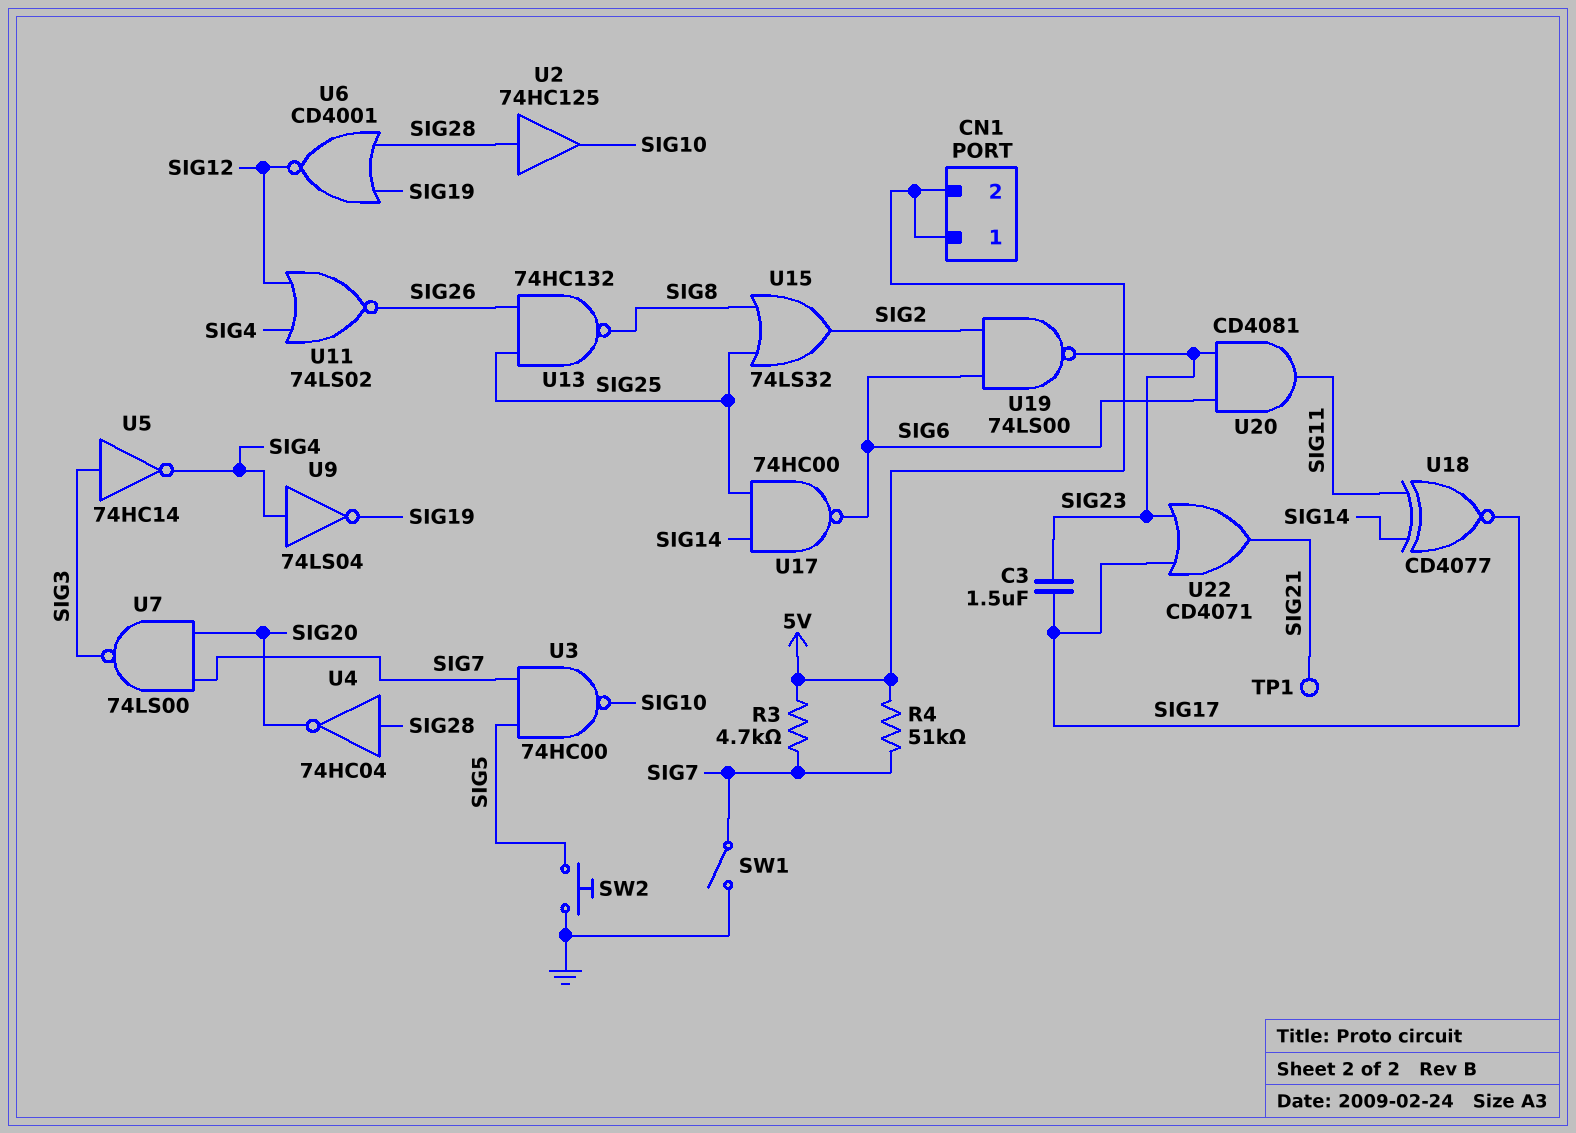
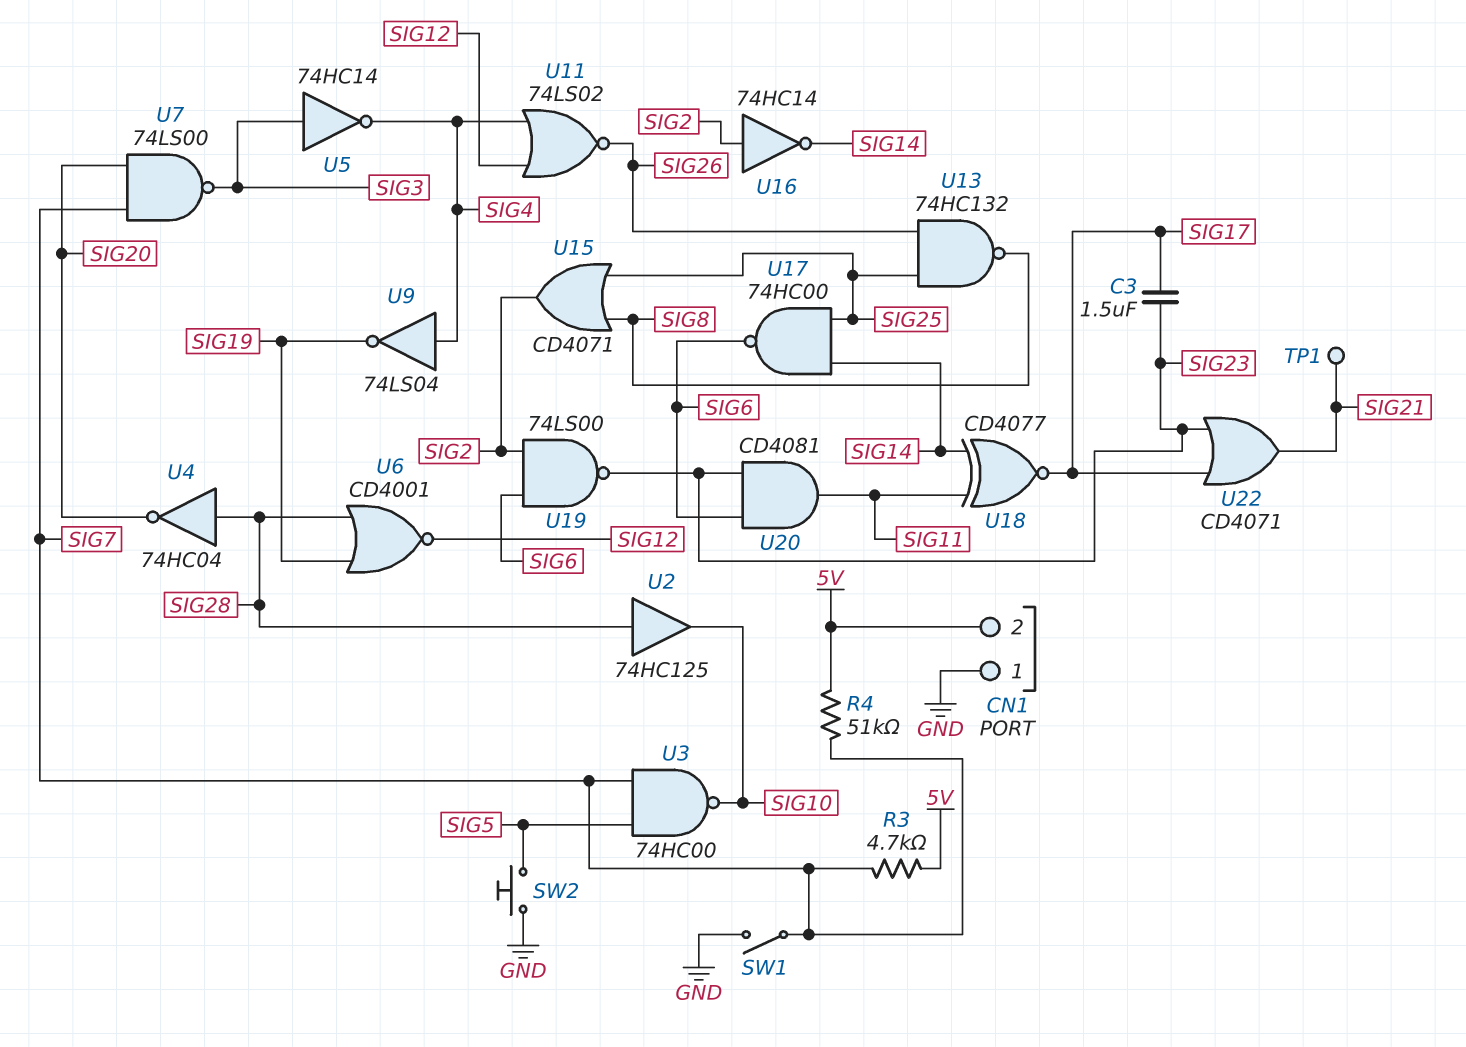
CN1 pin 1: 5V -> GND
U15: OR 74LS32 (in SIG8, in SIG25, out SIG2) -> OR CD4071 (in SIG8, in SIG25, out SIG2)
U16: none -> NOT 74HC14 (in SIG2, out SIG14)

